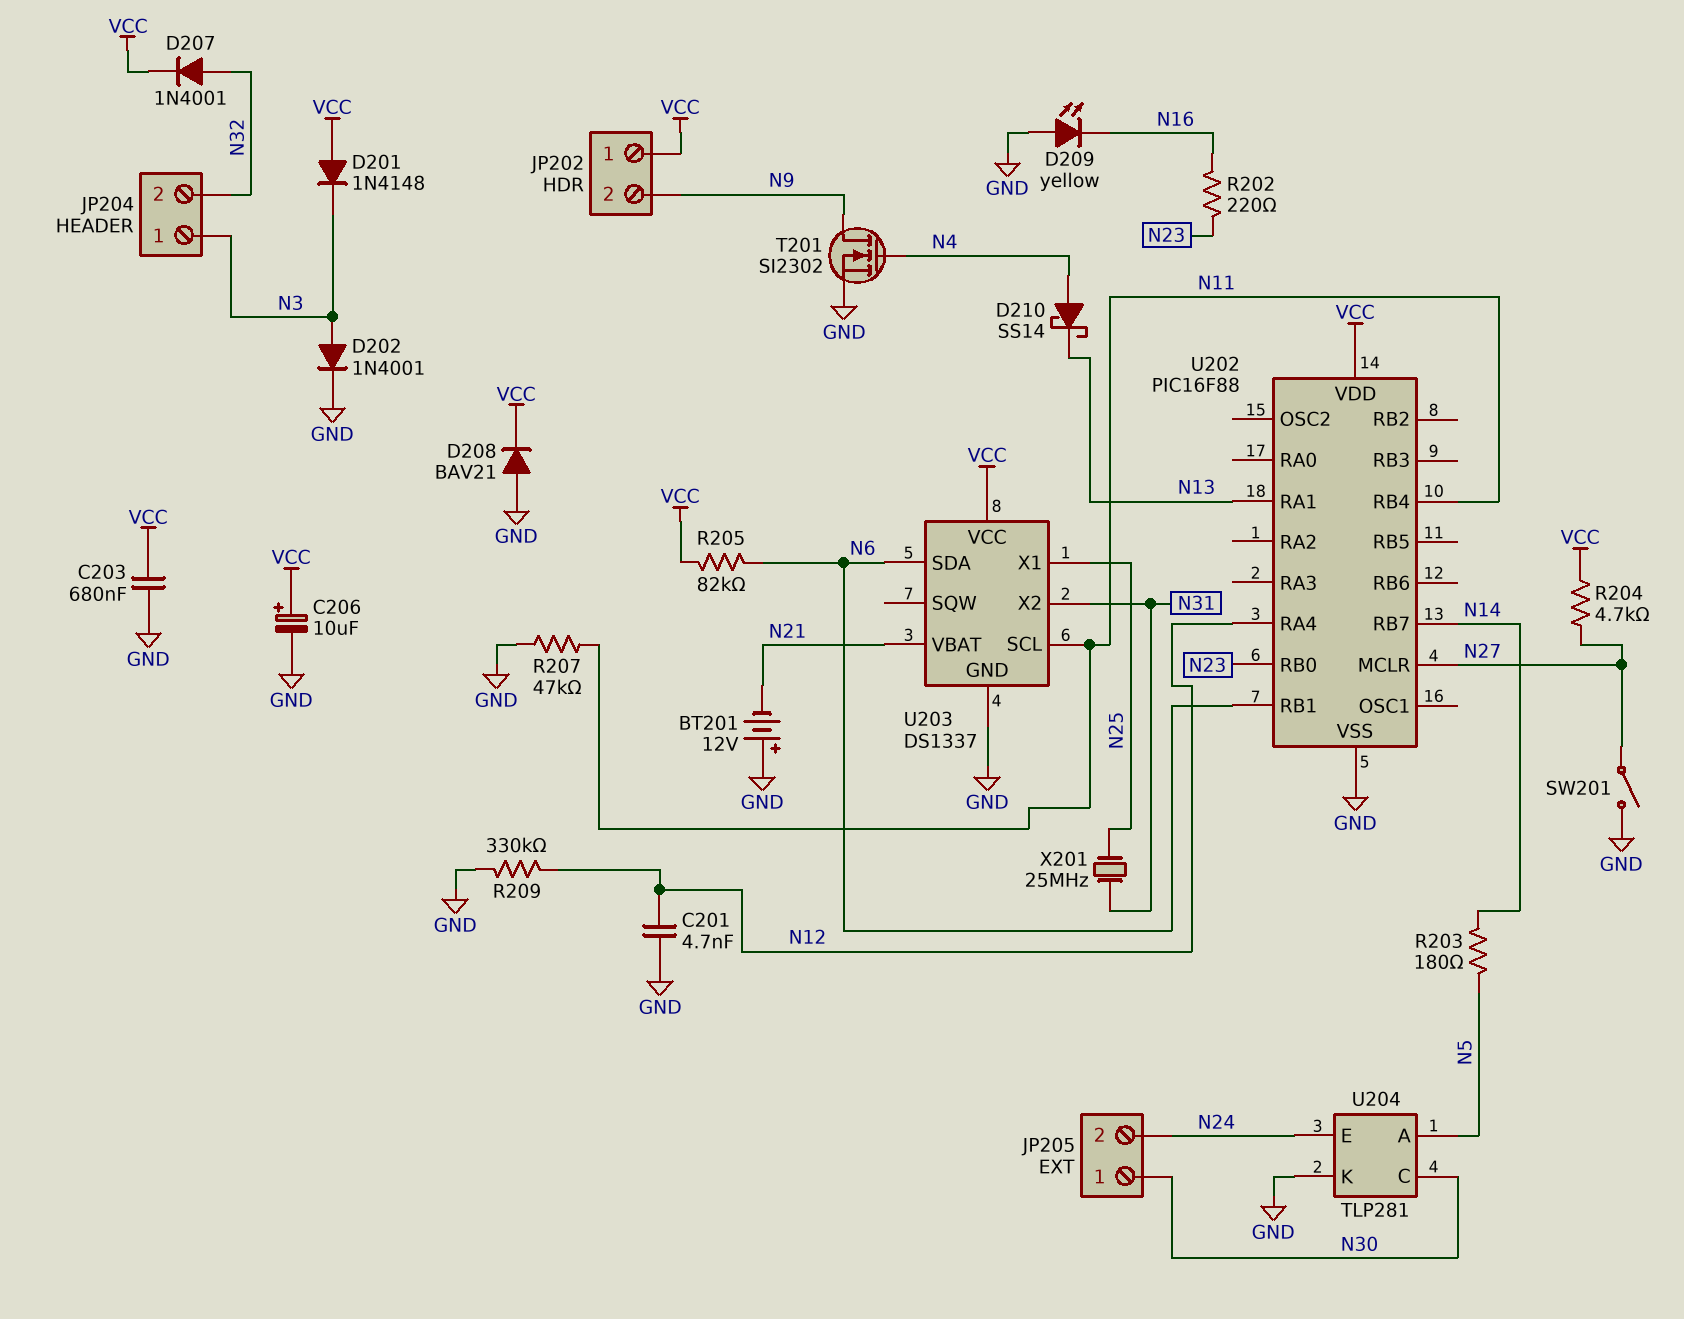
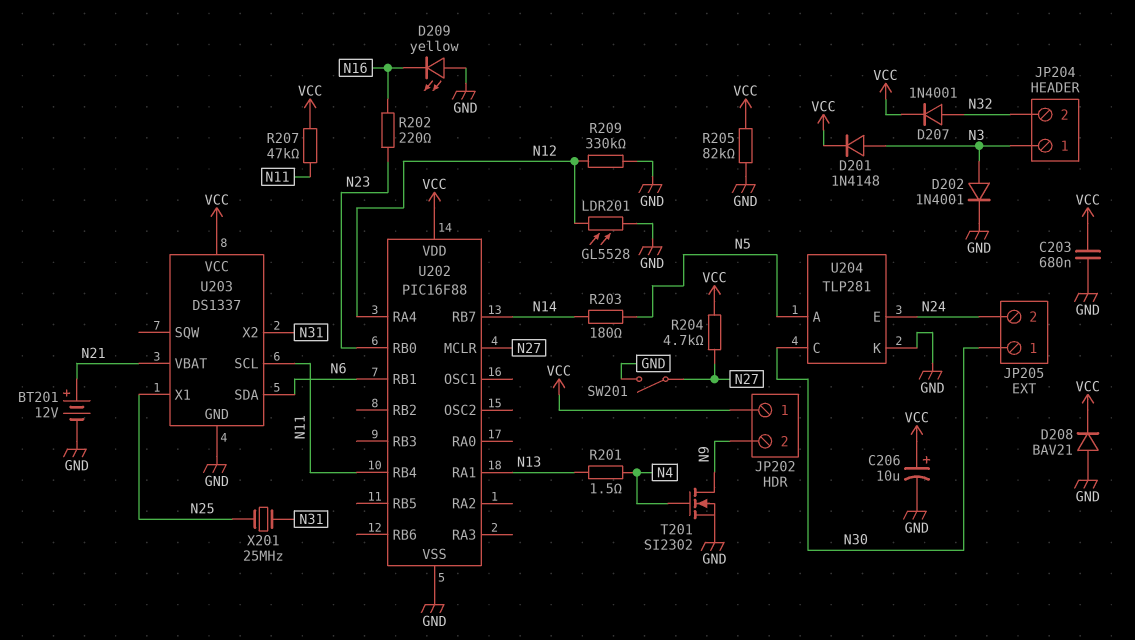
BT201: 12V (plus GND, minus N21) -> 12V (plus N21, minus GND)
C201: 4.7nF (GND, N12) -> none
D201: diode 1N4148 (A VCC, K N3) -> diode 1N4148 (A N3, K VCC)
D210: schottky SS14 (A N4, K N13) -> none
LDR201: none -> GL5528 (GND, N12)
R201: none -> 1.5 (N4, N13)
R205: 82k (N6, VCC) -> 82k (GND, VCC)
R207: 47k (GND, N11) -> 47k (N11, VCC)

